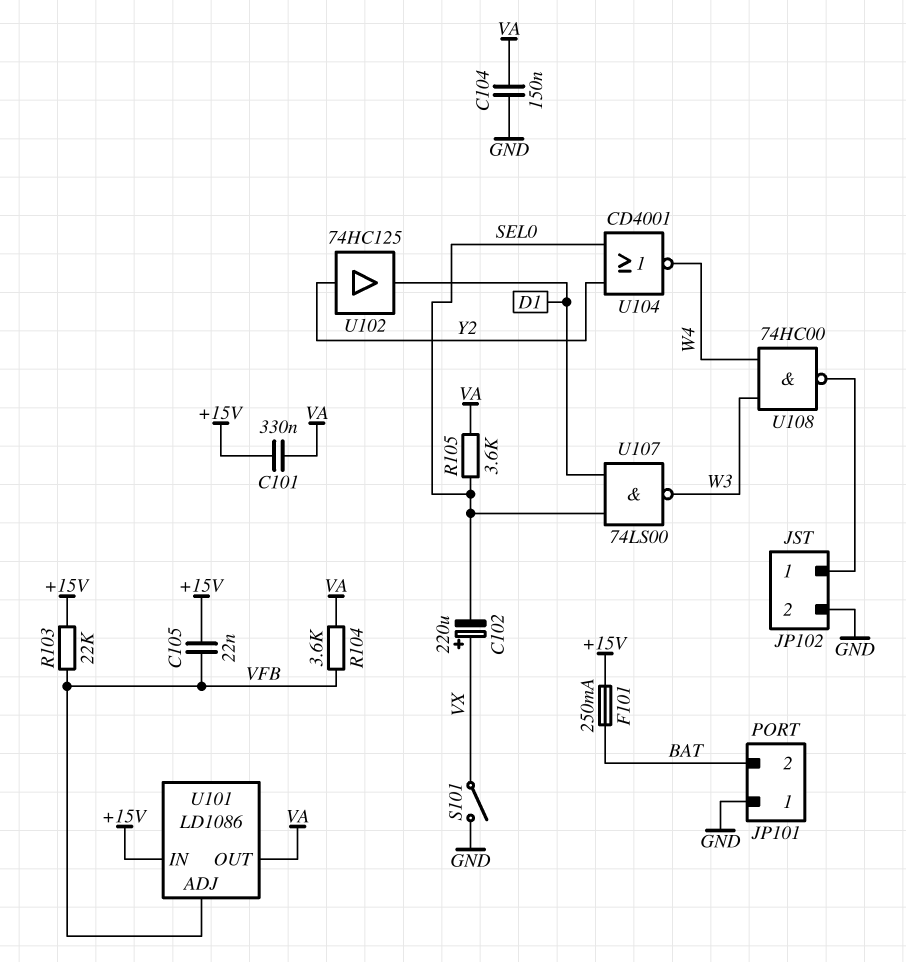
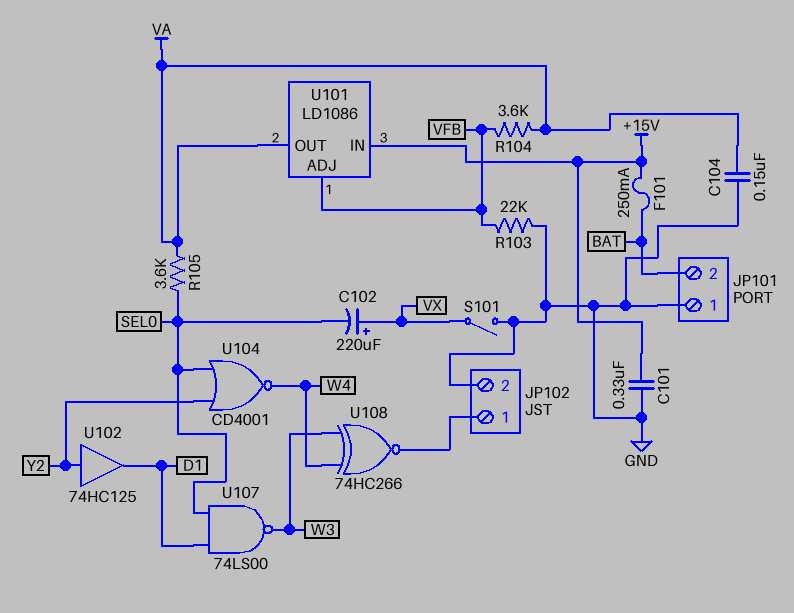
C101: 330nF (+15V, VA) -> 330nF (+15V, GND)
C105: 22nF (+15V, VFB) -> none
R103: 22k (+15V, VFB) -> 22k (GND, VFB)
U108: NAND 74HC00 (in W3, in W4, out JP102/1) -> XNOR 74HC266 (in W3, in W4, out JP102/1)

